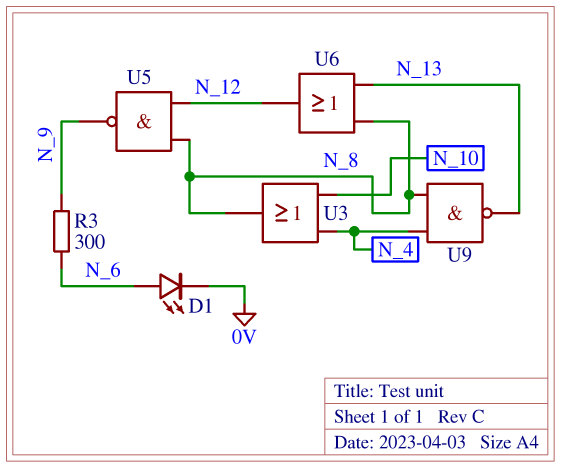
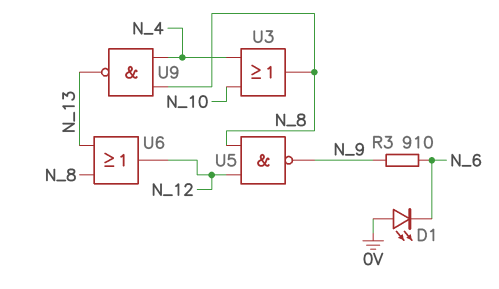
D1: LED (A N_6, K 0V) -> LED (A 0V, K N_6)
R3: 300 (N_6, N_9) -> 910 (N_6, N_9)

